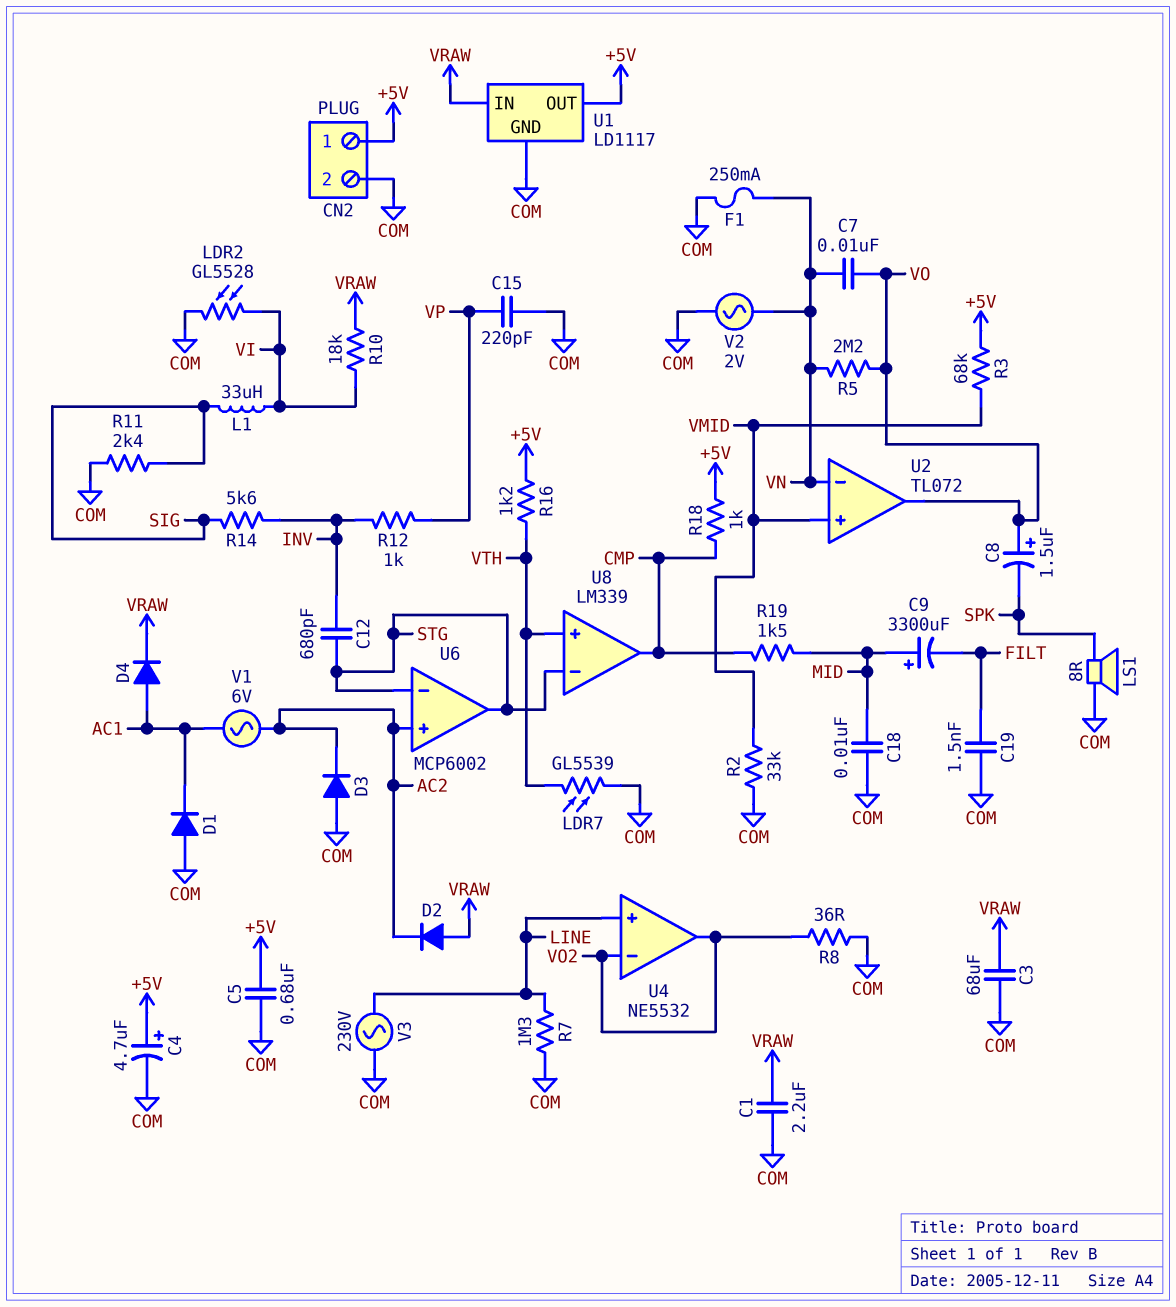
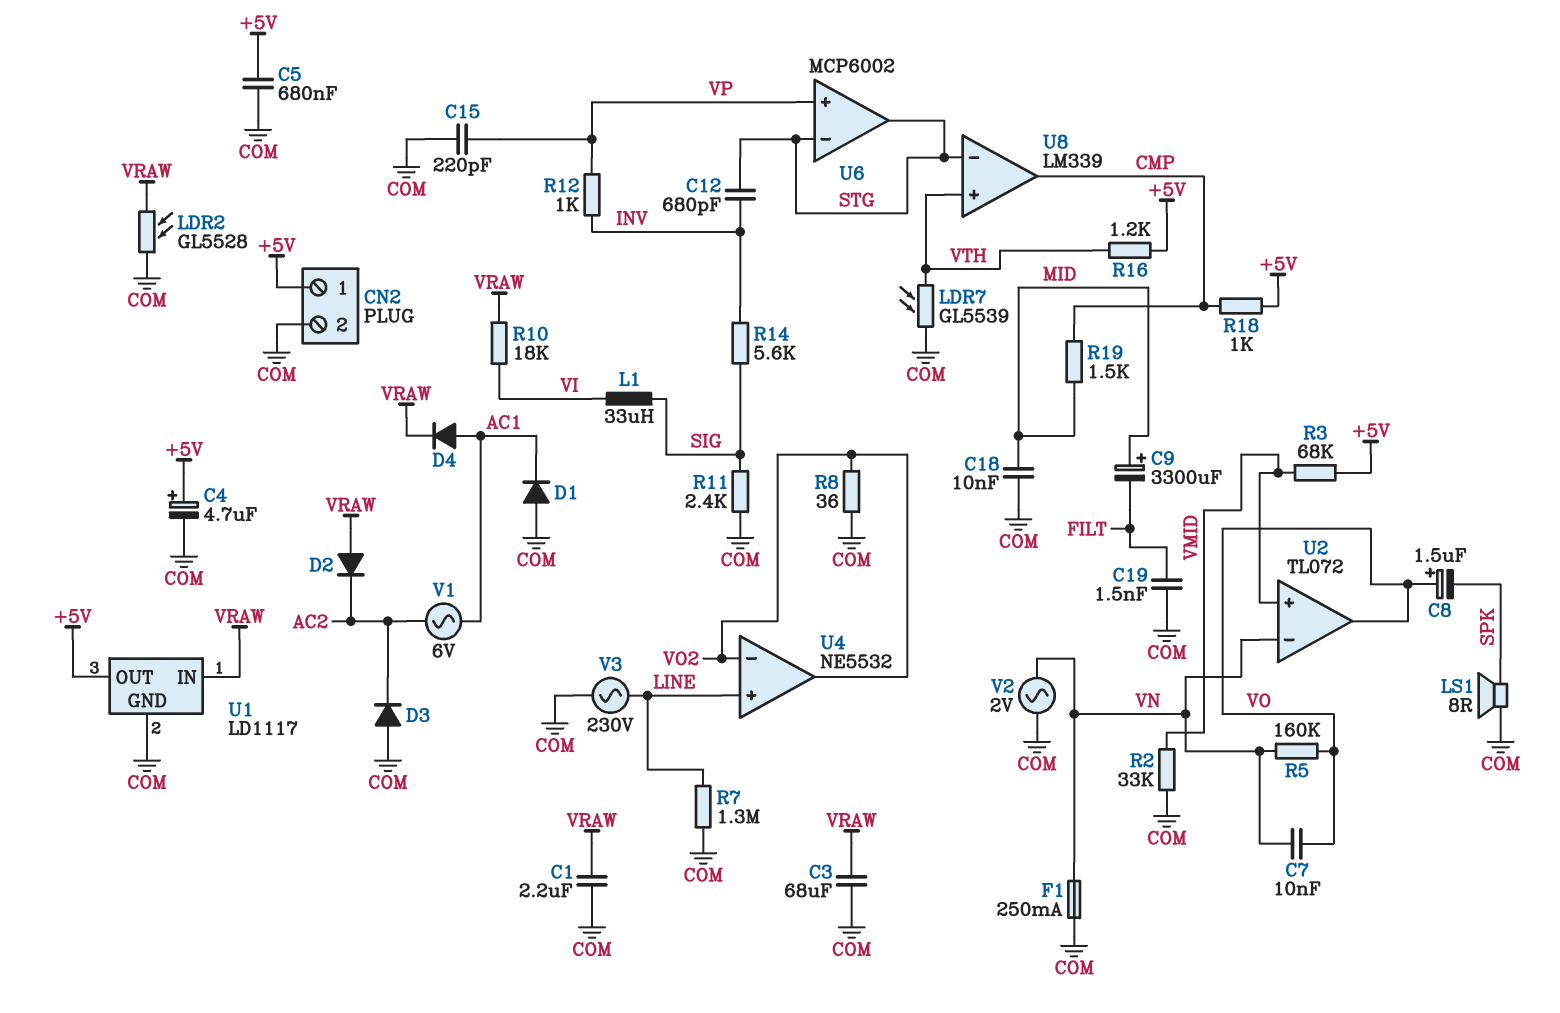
LDR2: GL5528 (COM, VI) -> GL5528 (COM, VRAW)
R5: 2.2M (VN, VO) -> 160k (VN, VO)
U6 pin in+: AC2 -> VP

